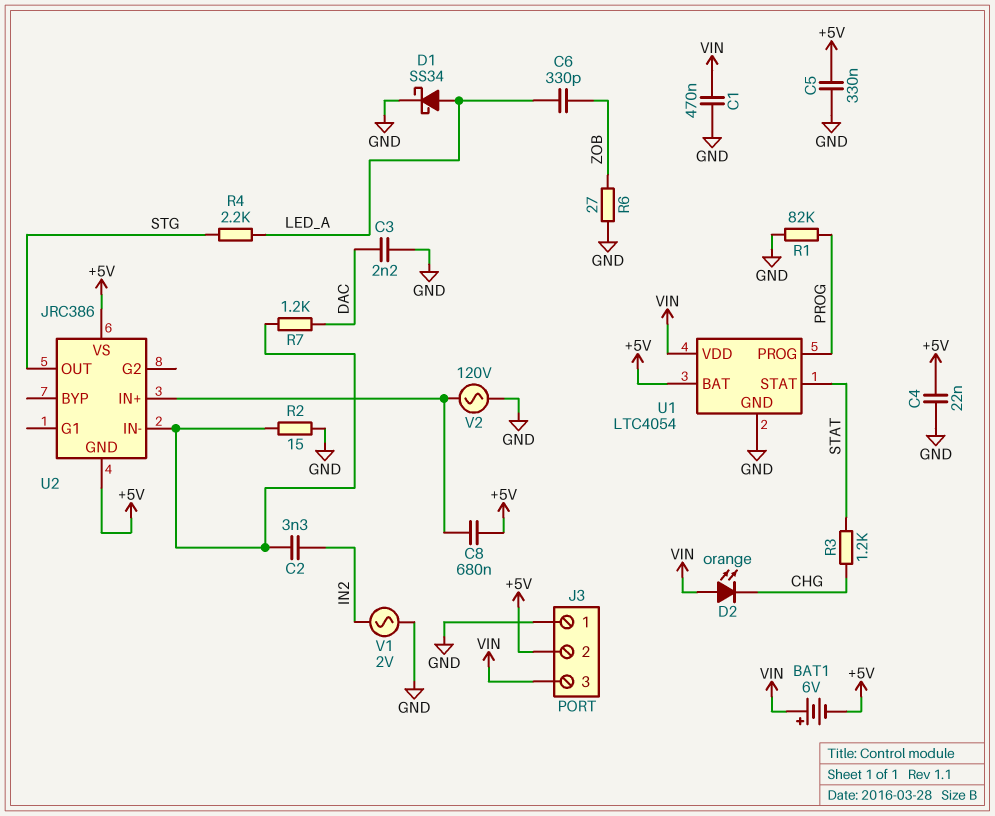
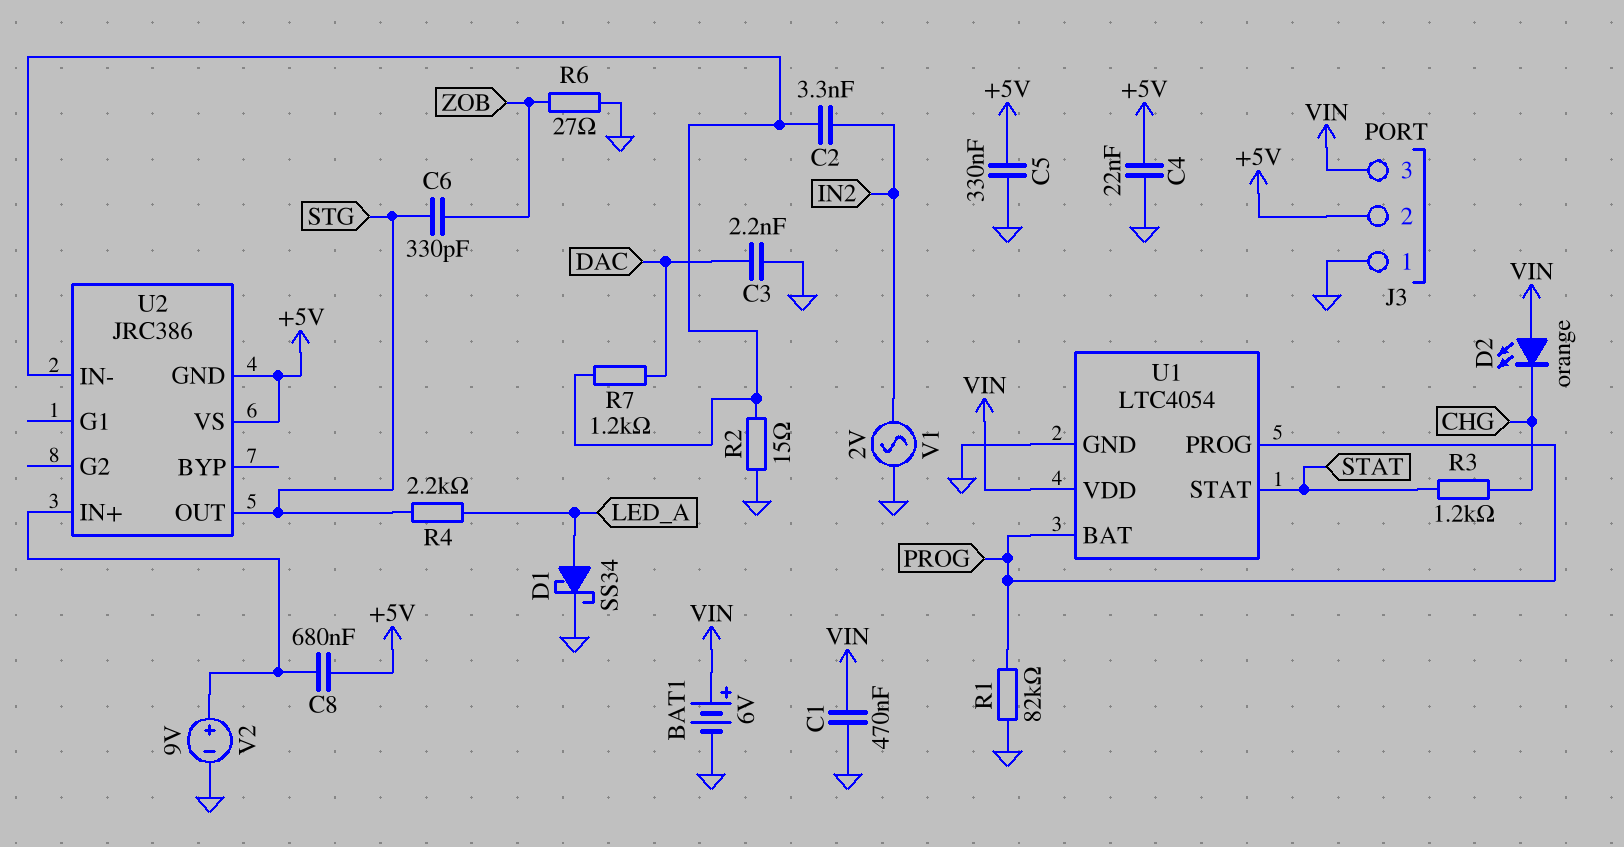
BAT1: 6V (plus VIN, minus +5V) -> 6V (plus VIN, minus GND)
C6: 330pF (LED_A, ZOB) -> 330pF (STG, ZOB)
U1 pin BAT: +5V -> PROG
V2: AC 120V (GND, U2/IN+) -> 9V (plus U2/IN+, minus GND)

